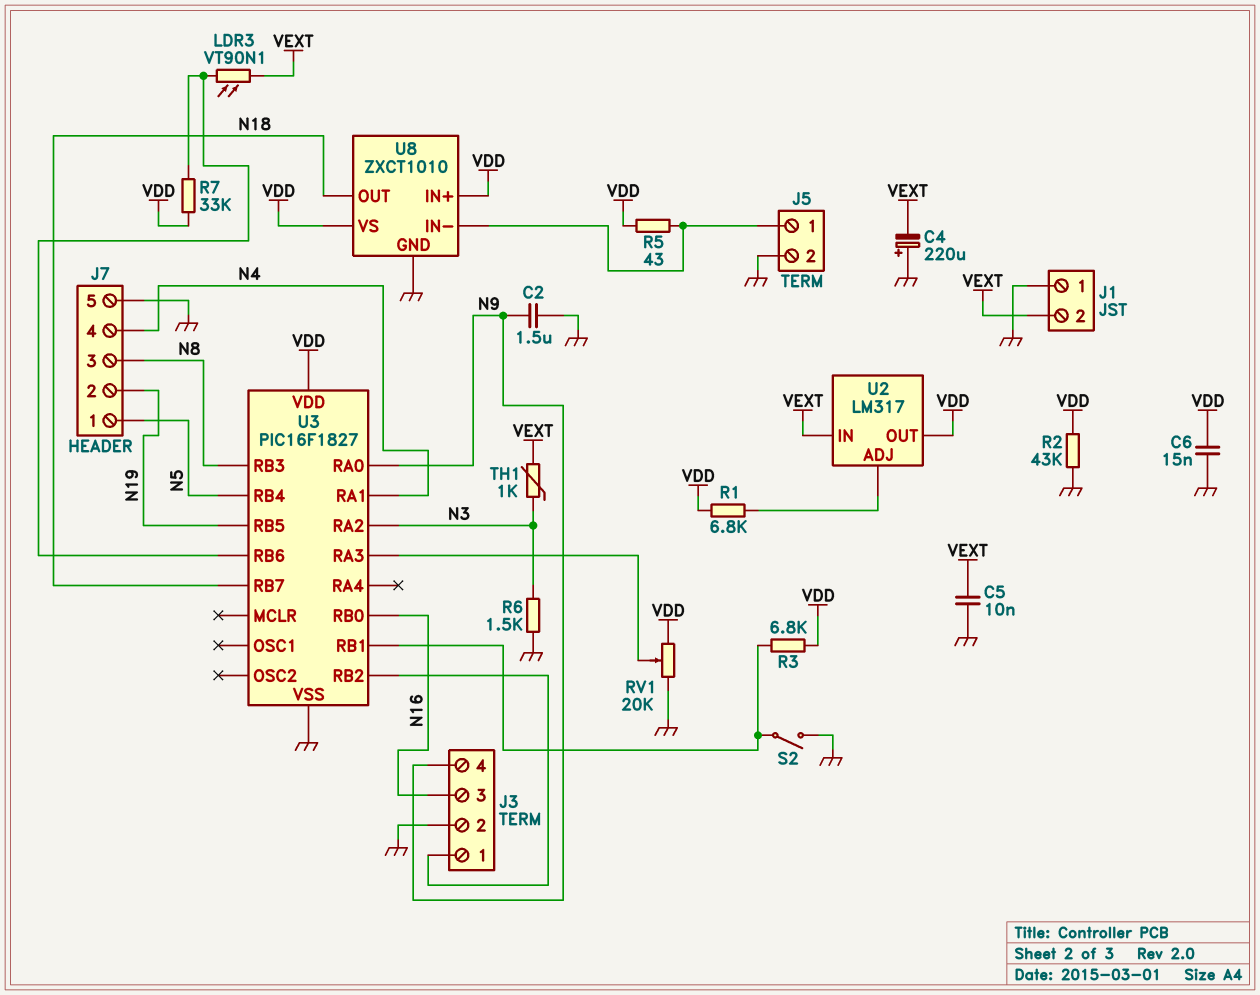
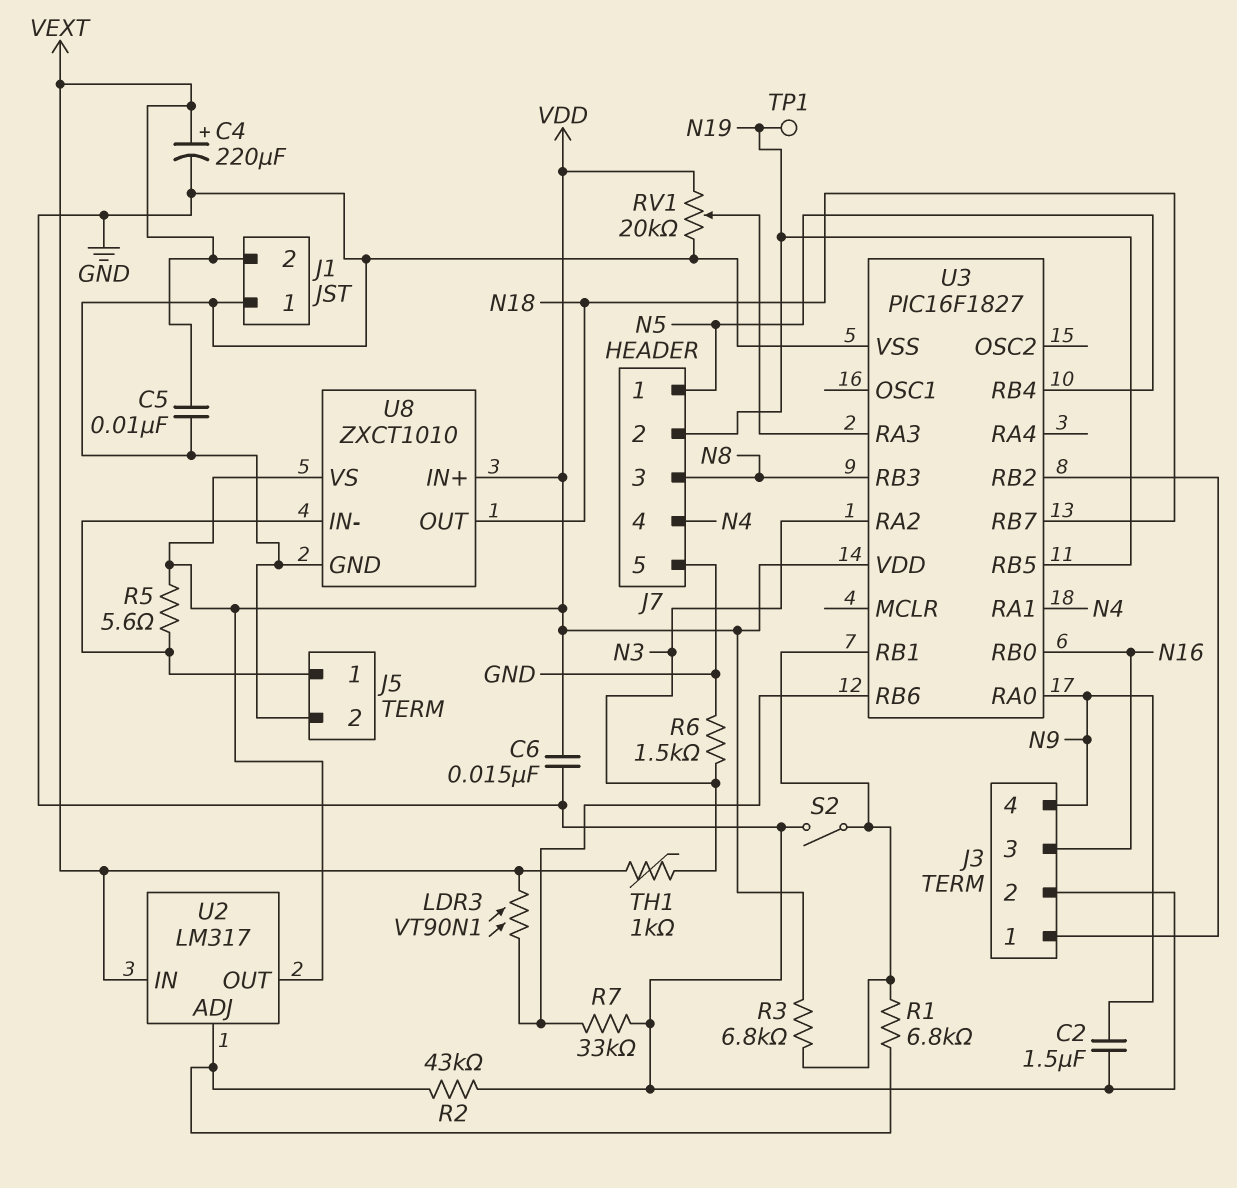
C4: 220uF (plus GND, minus VEXT) -> 220uF (plus VEXT, minus GND)
R1: 6.8k (U2/ADJ, VDD) -> 6.8k (U2/ADJ, U3/RB1)
R2: 43k (GND, VDD) -> 43k (GND, U2/ADJ)
R5: 43 (J5/1, VDD) -> 5.6 (J5/1, VDD)
R7: 33k (U3/RB6, VDD) -> 33k (GND, U3/RB6)
TP1: none -> test point (N19)

